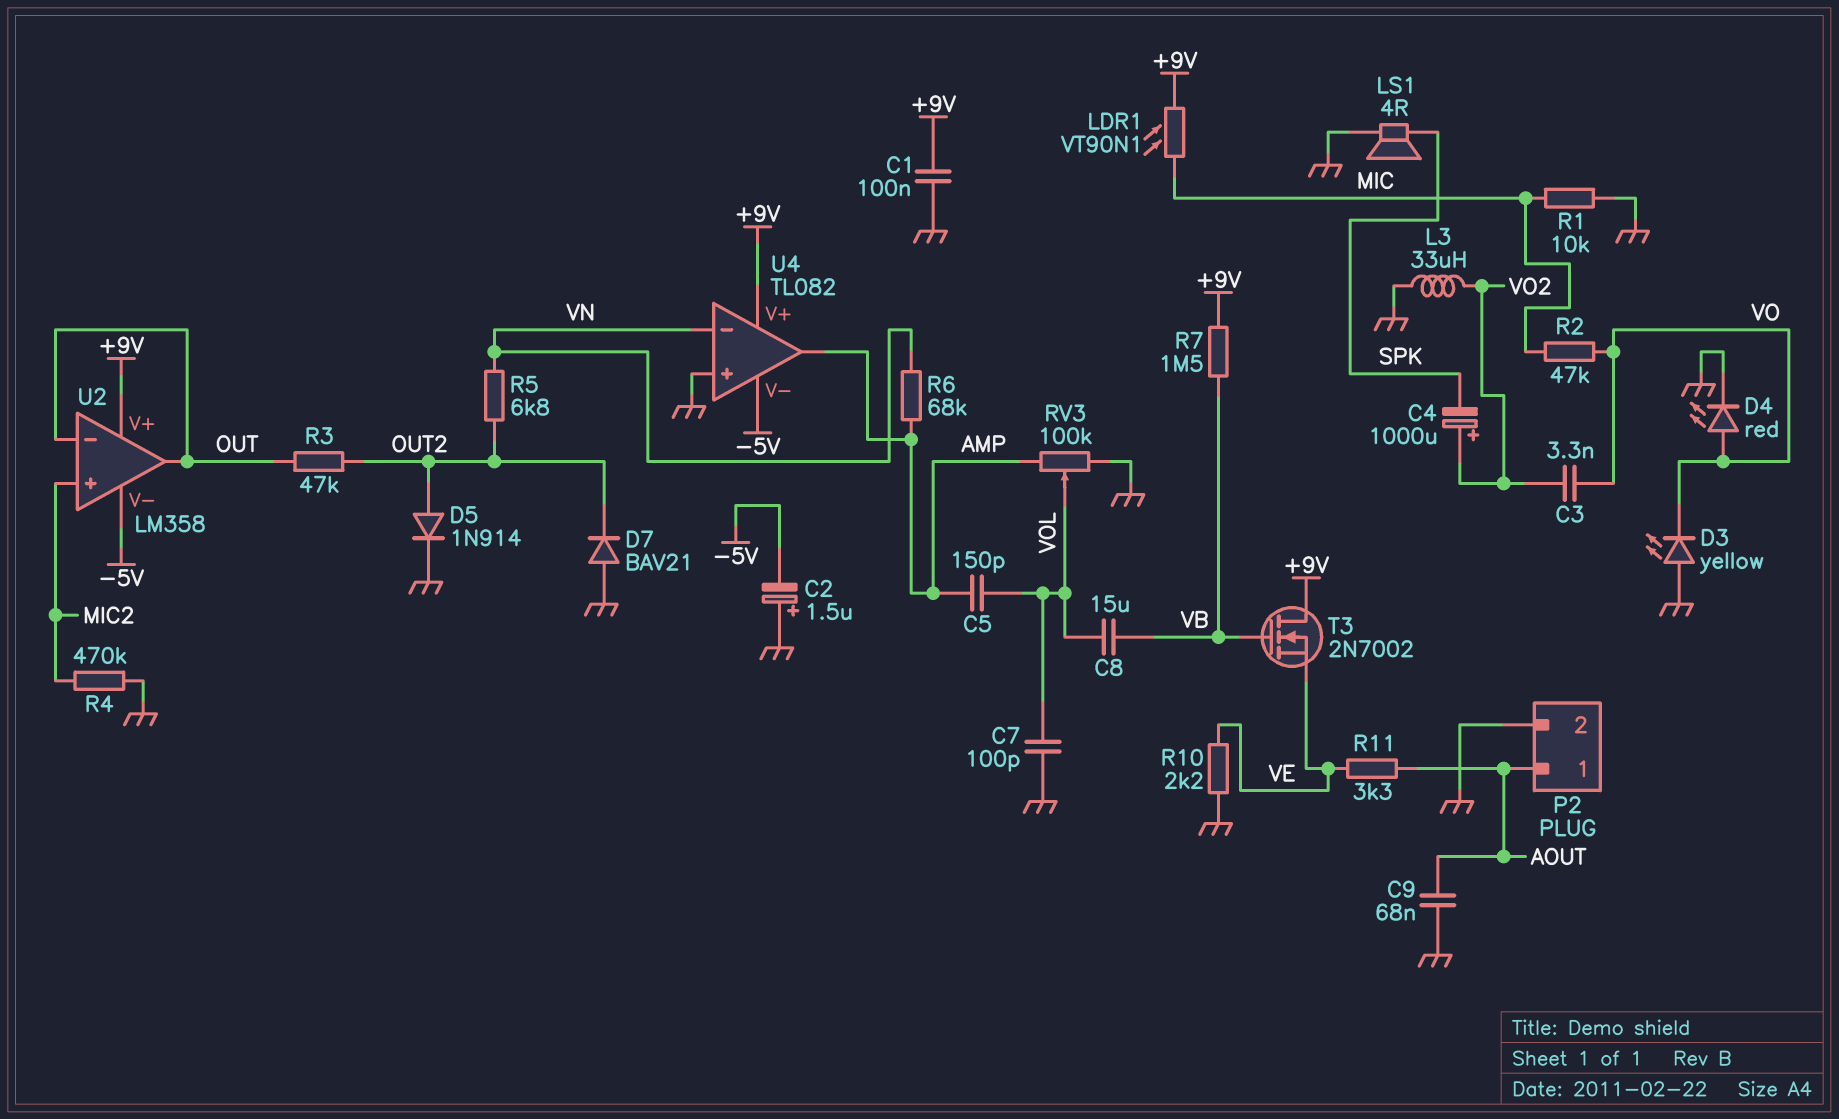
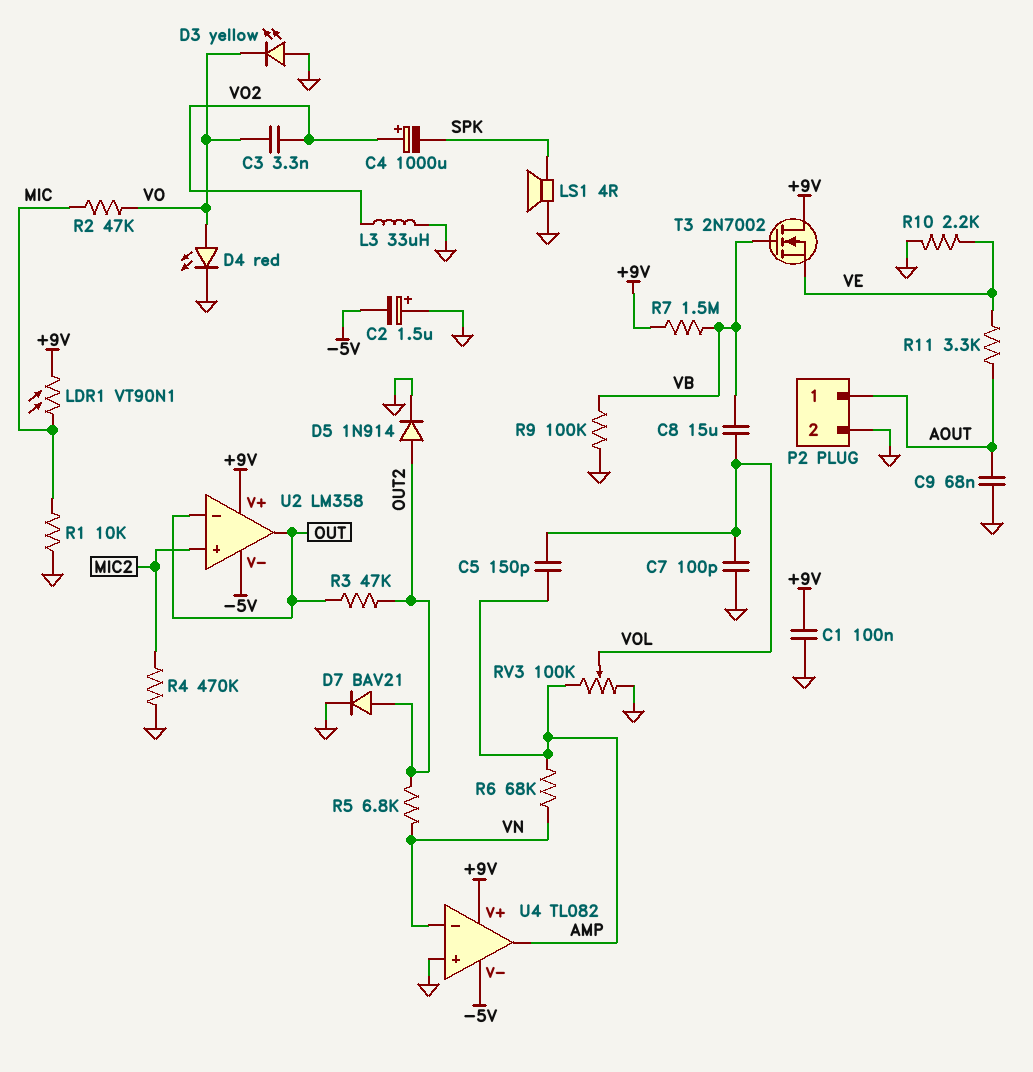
D7: diode BAV21 (A GND, K OUT2) -> diode BAV21 (A OUT2, K GND)
R9: none -> 100k (GND, VB)

